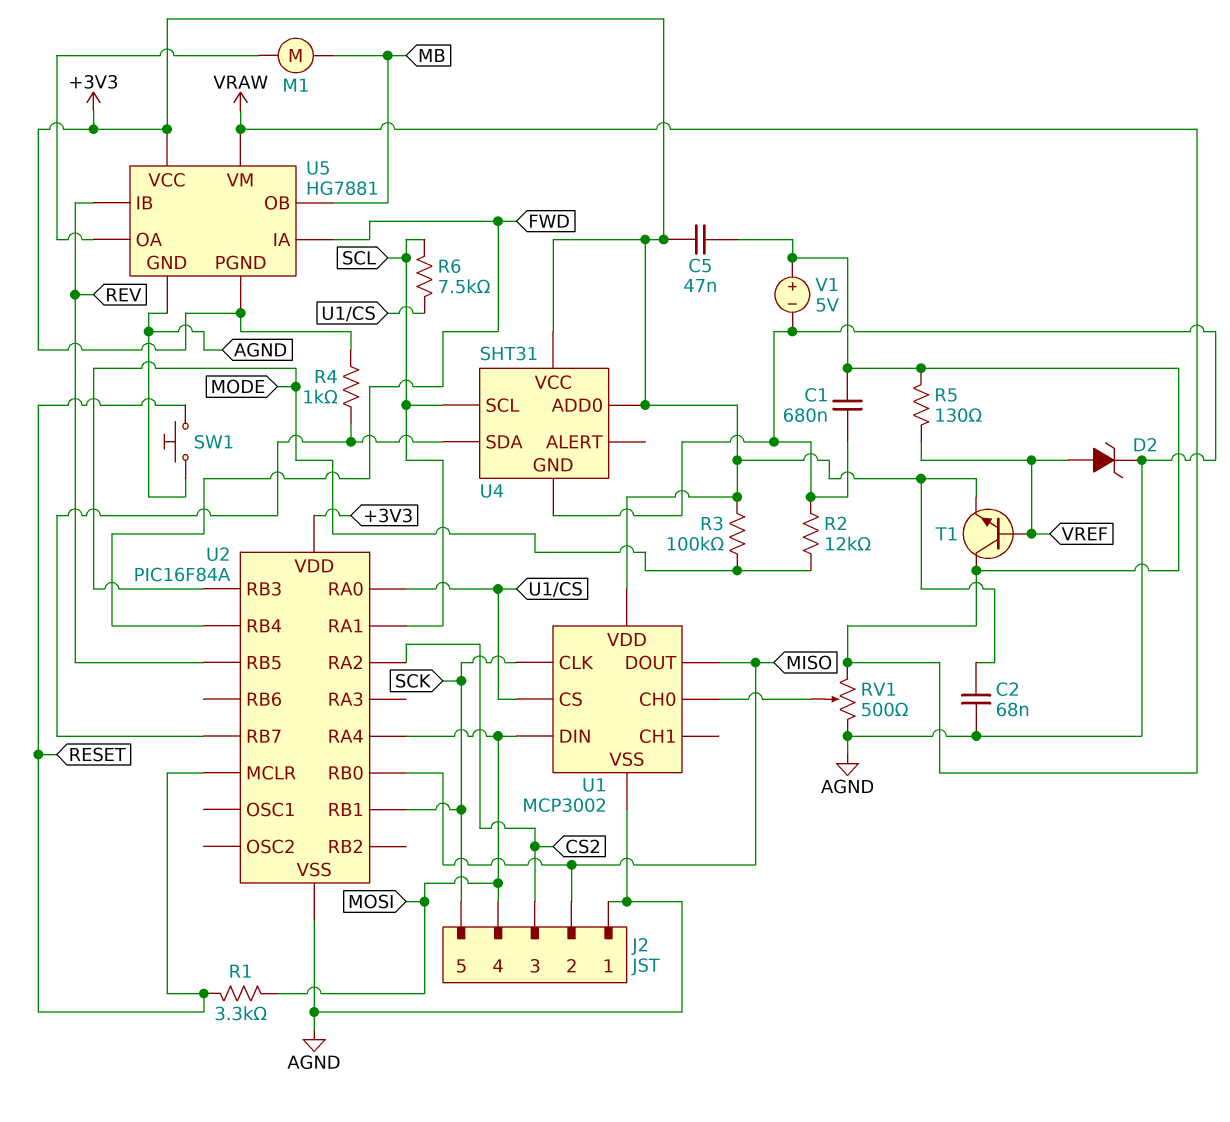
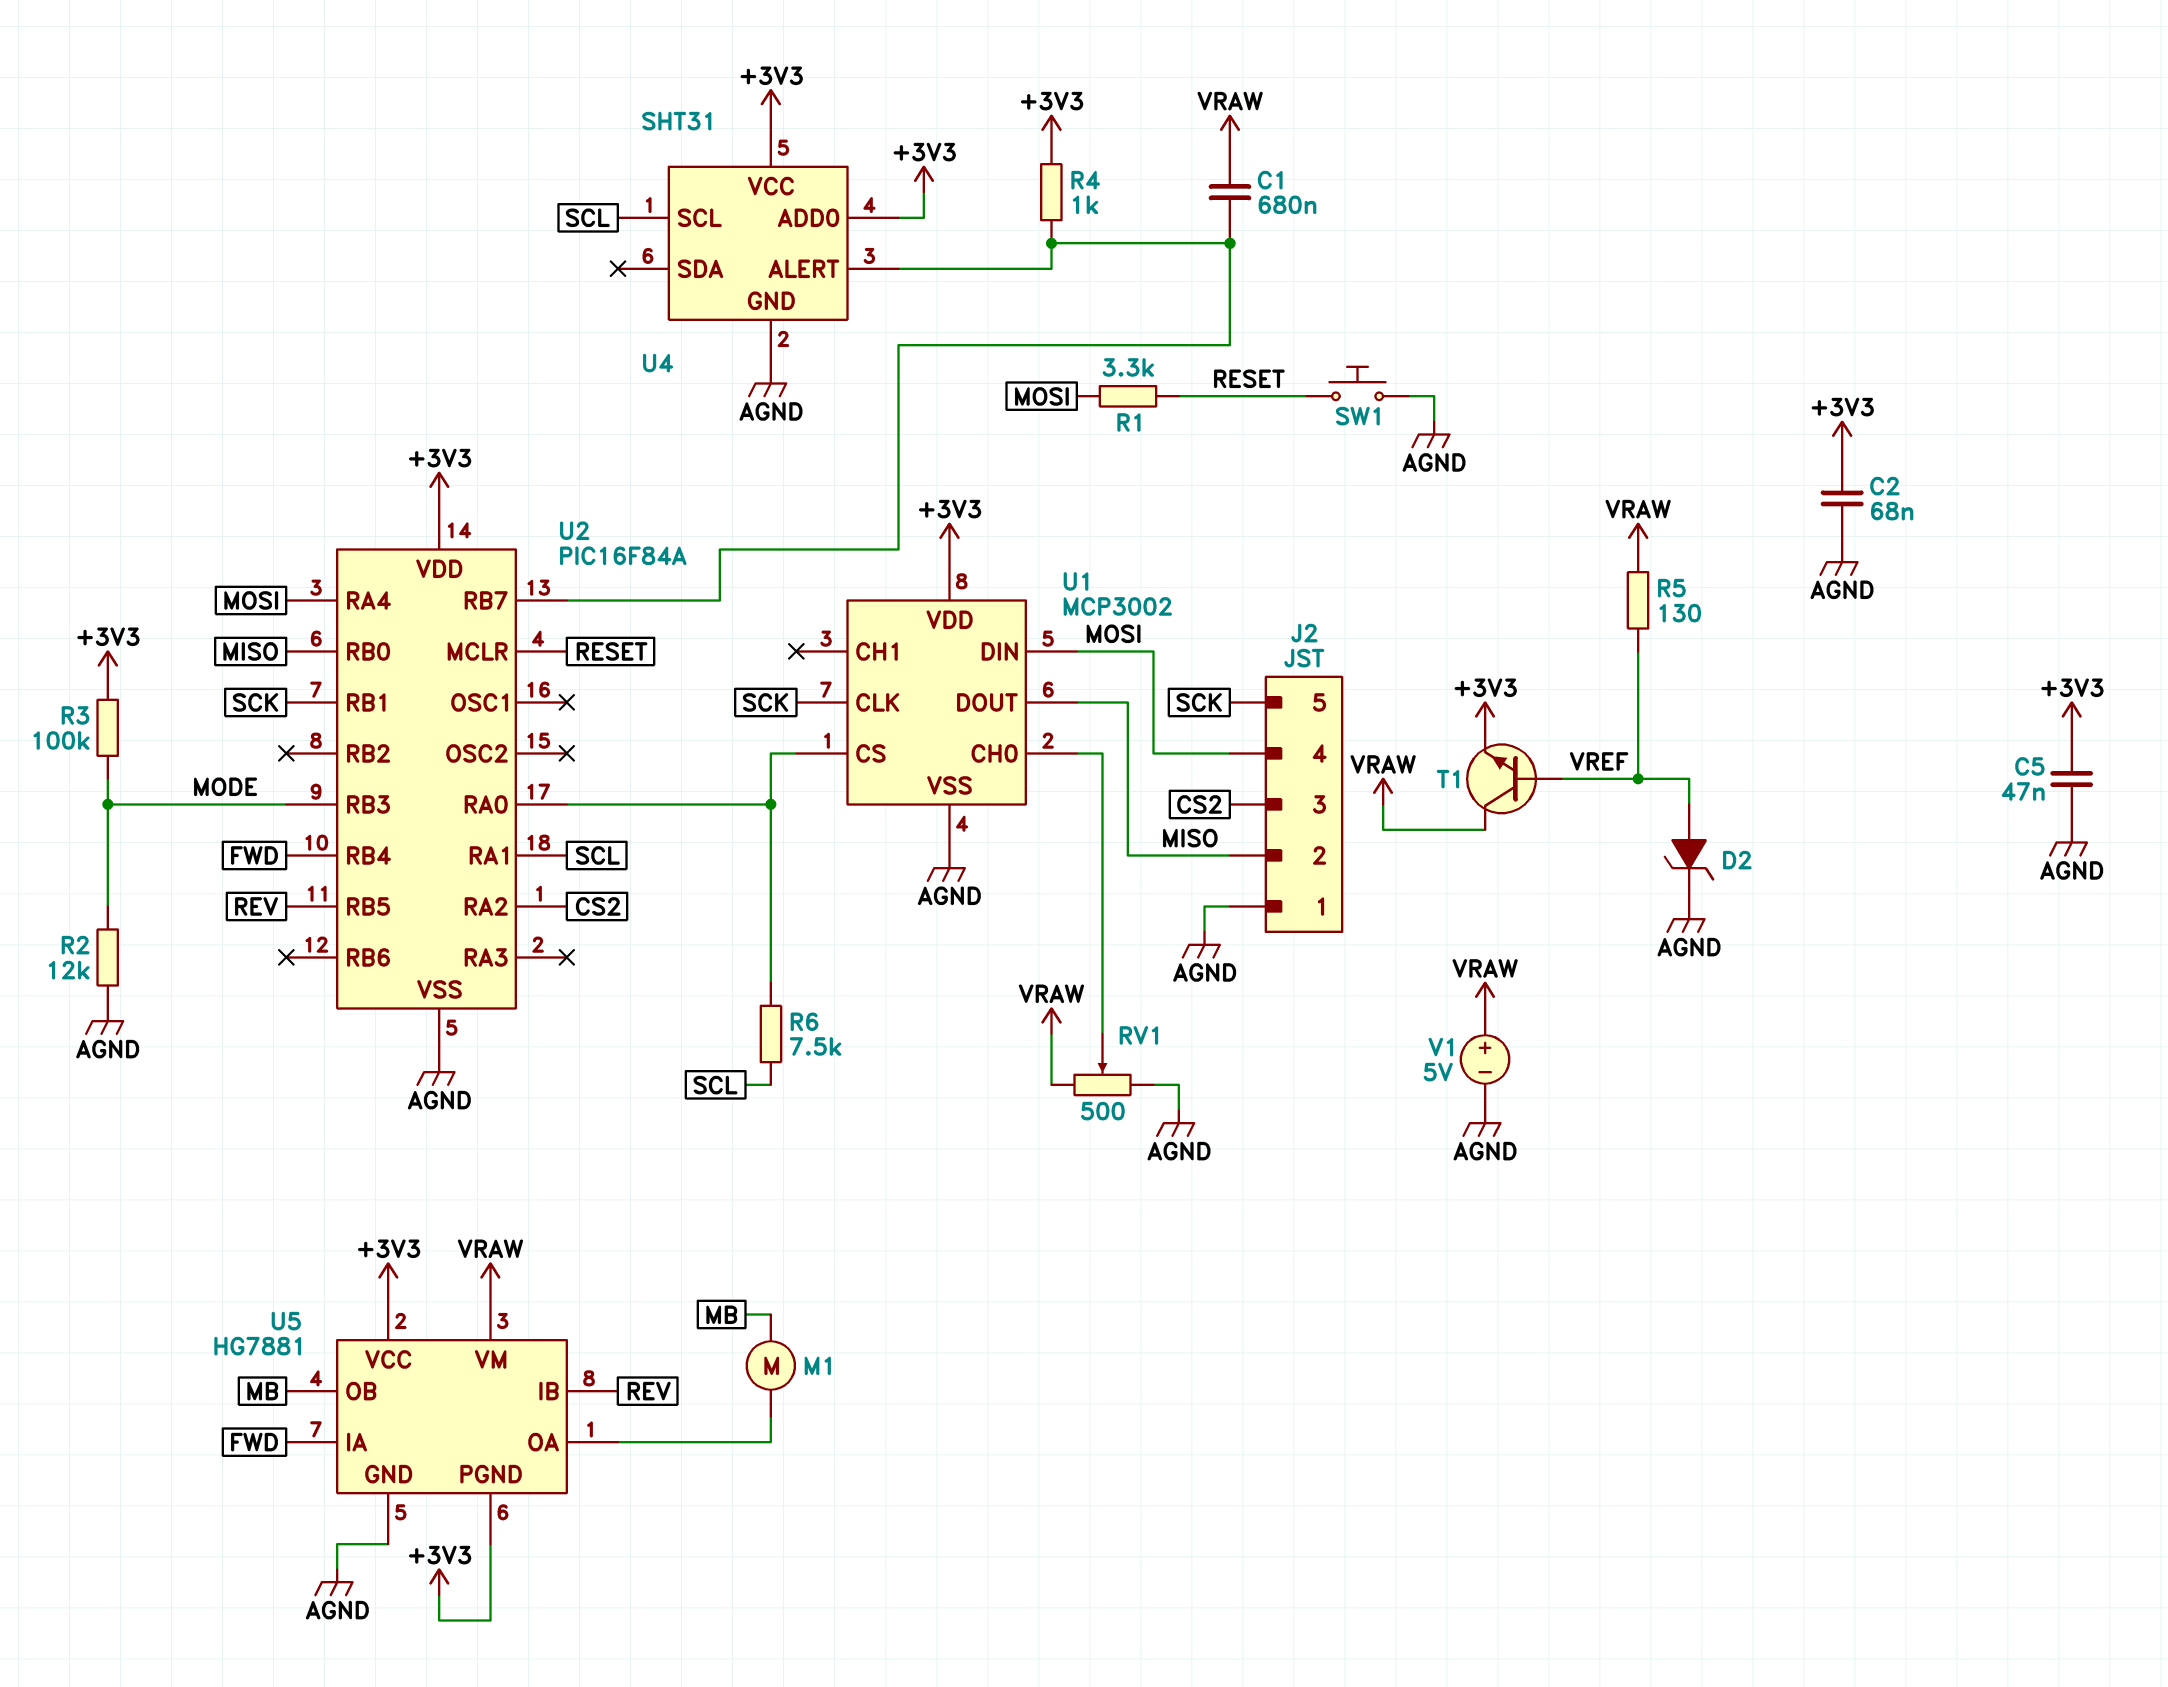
C1: 680nF (AGND, VRAW) -> 680nF (U2/RB7, VRAW)
C5: 47nF (+3V3, VRAW) -> 47nF (+3V3, AGND)
U4 pin ALERT: none -> U2/RB7
U4 pin SDA: U2/RB7 -> none

